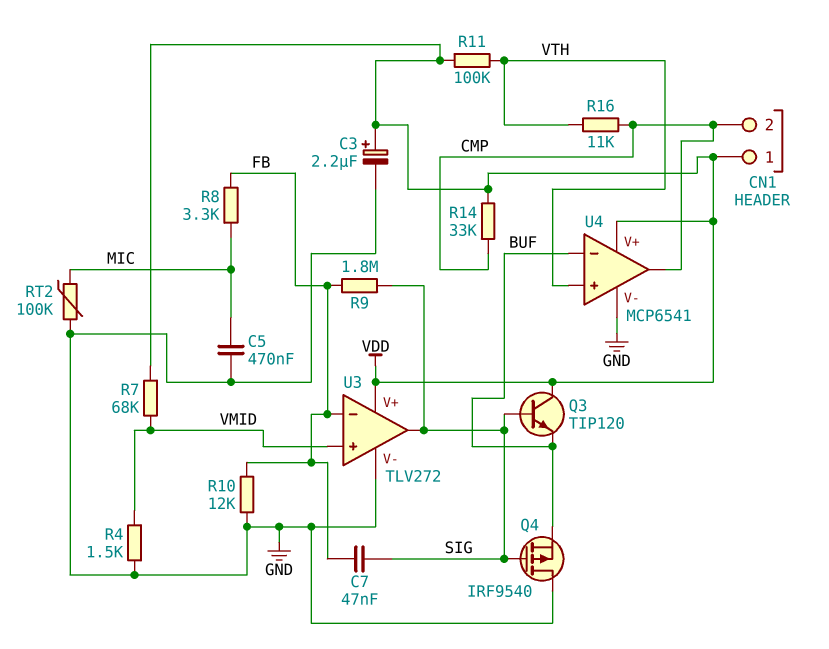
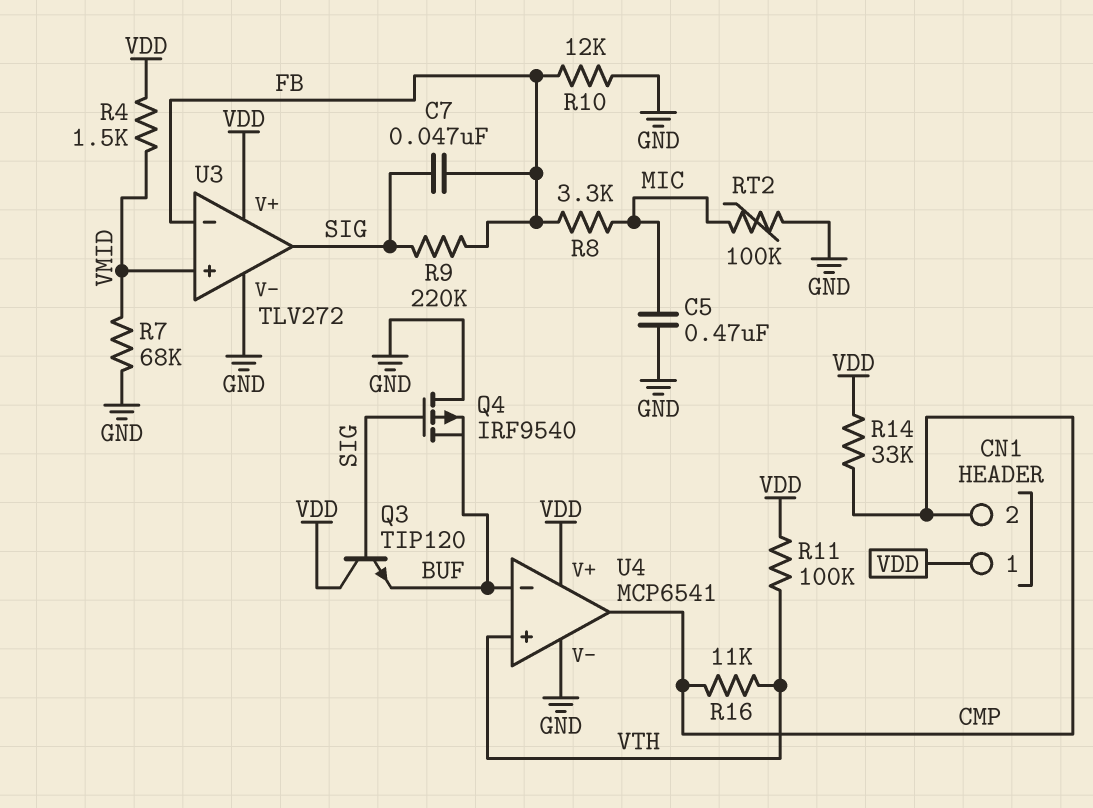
C3: 2.2uF (plus VDD, minus GND) -> none
R4: 1.5k (GND, VMID) -> 1.5k (VDD, VMID)
R7: 68k (VDD, VMID) -> 68k (GND, VMID)
R9: 1.8M (FB, SIG) -> 220k (FB, SIG)

